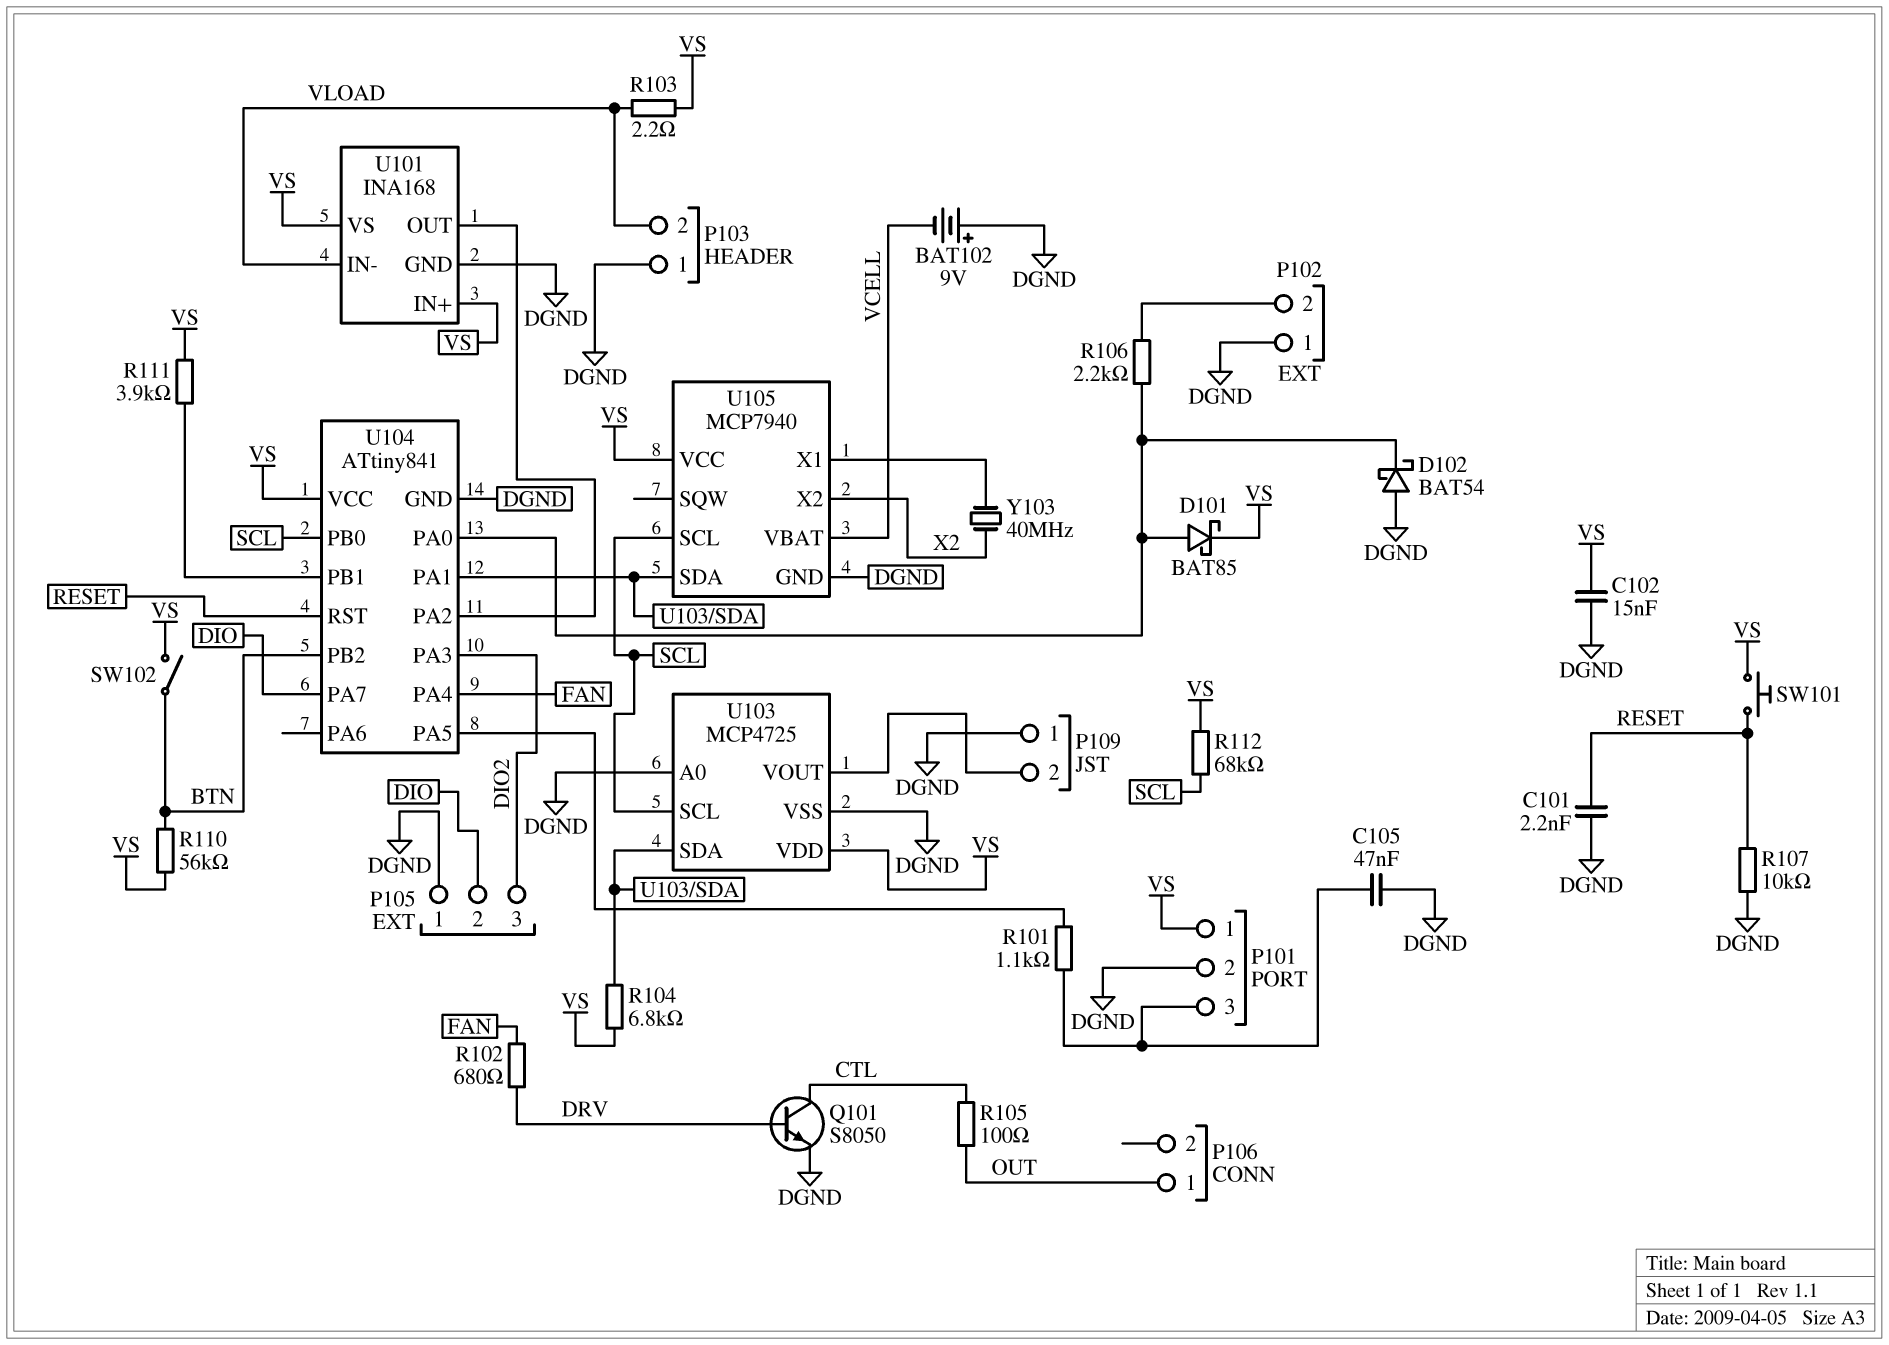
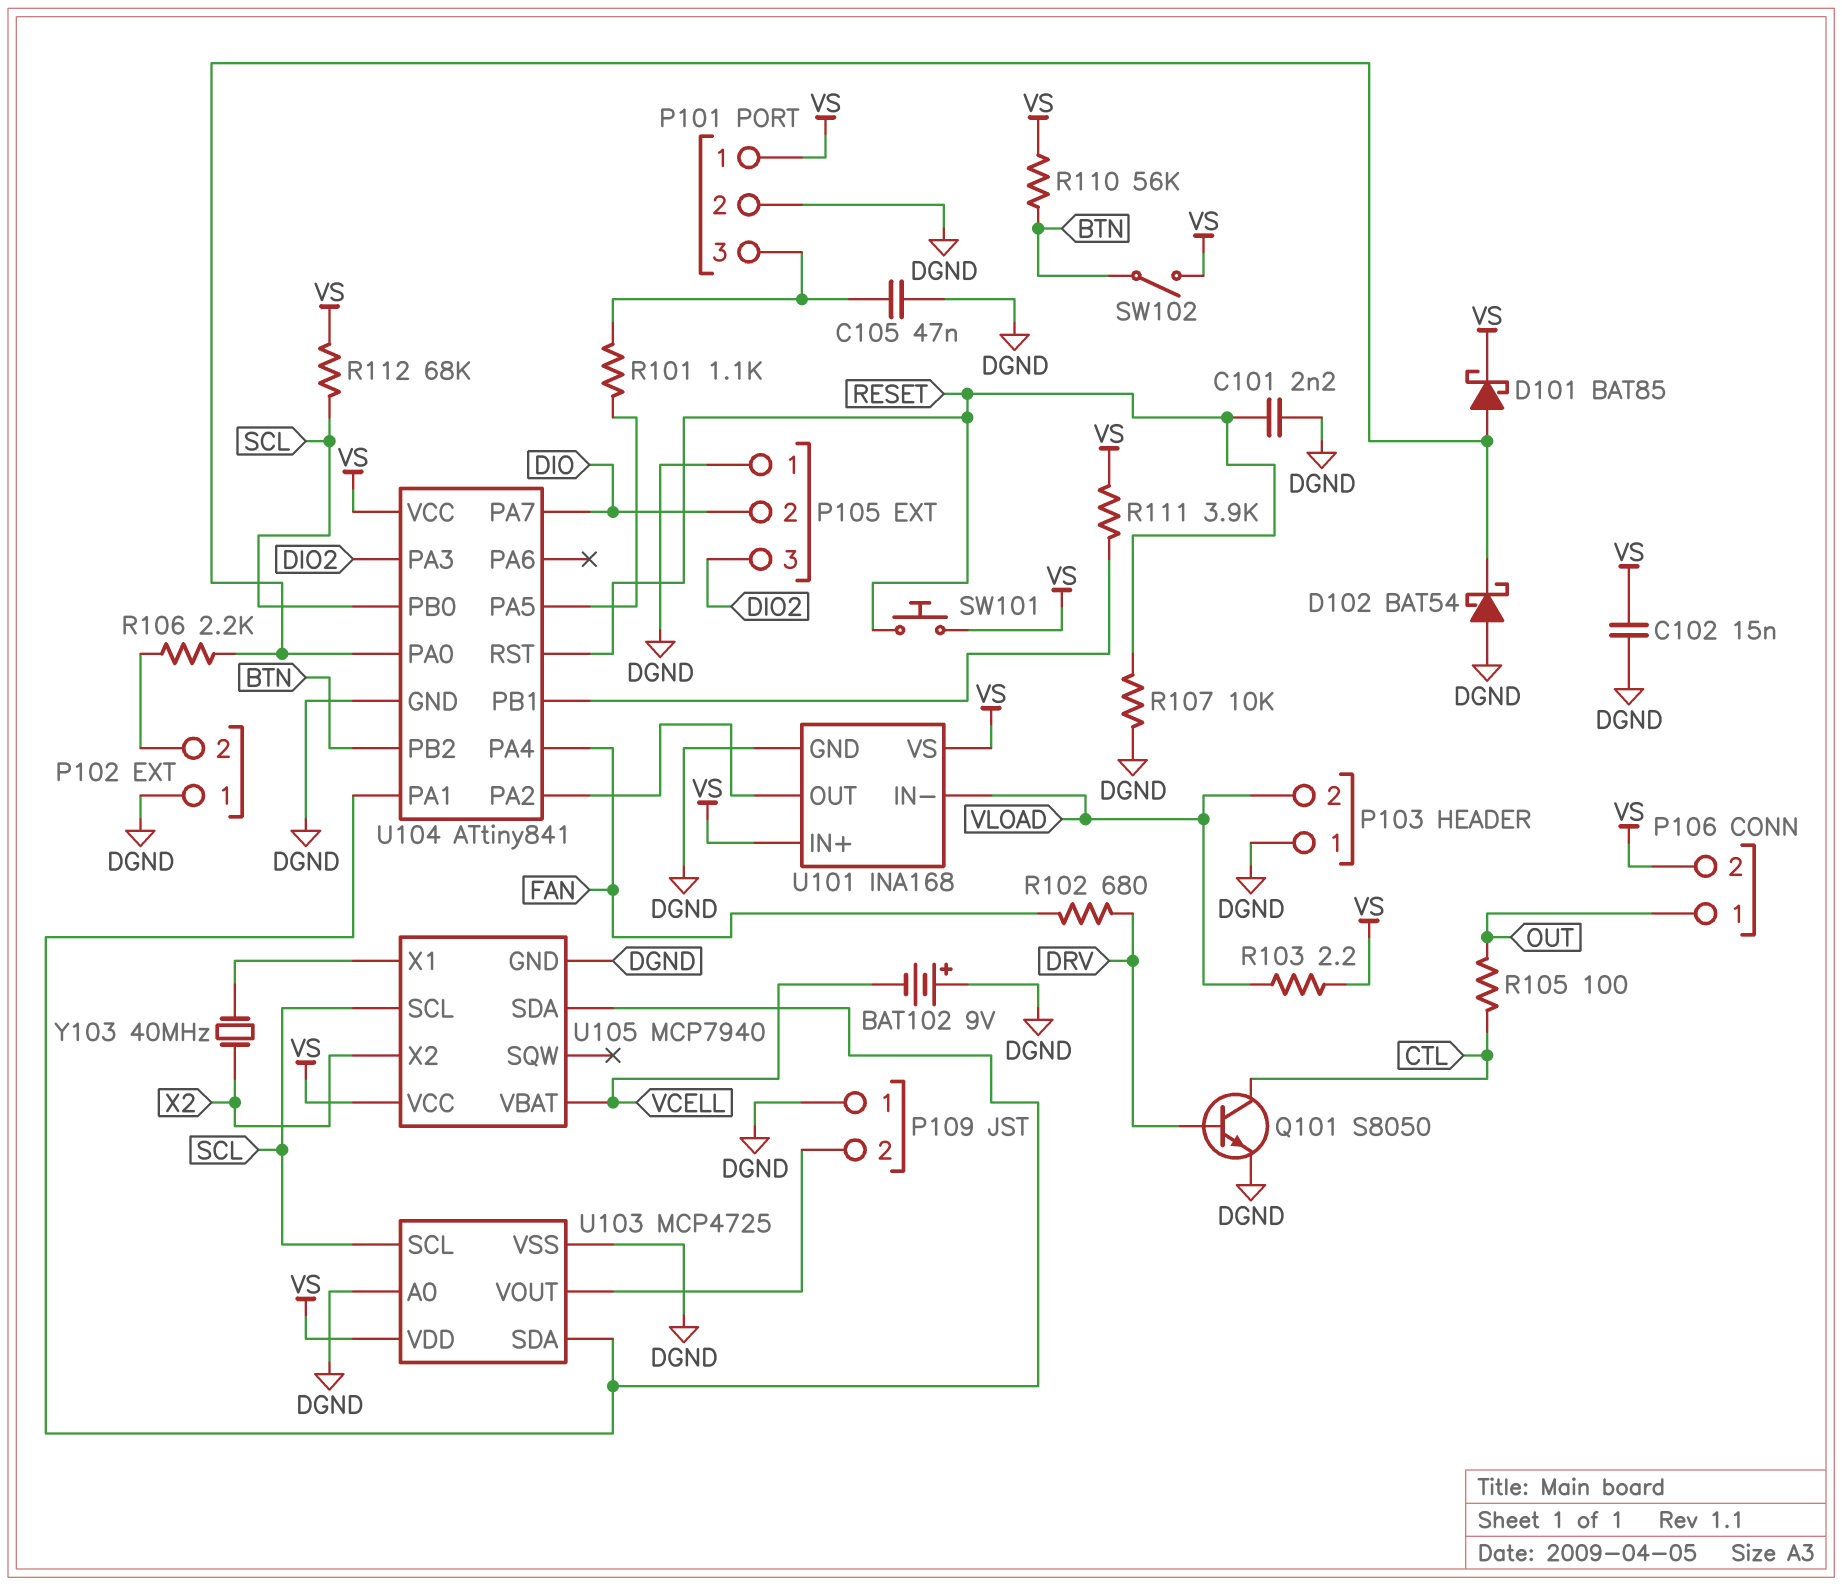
P106 pin 2: none -> VS
R104: 6.8k (U103/SDA, VS) -> none

